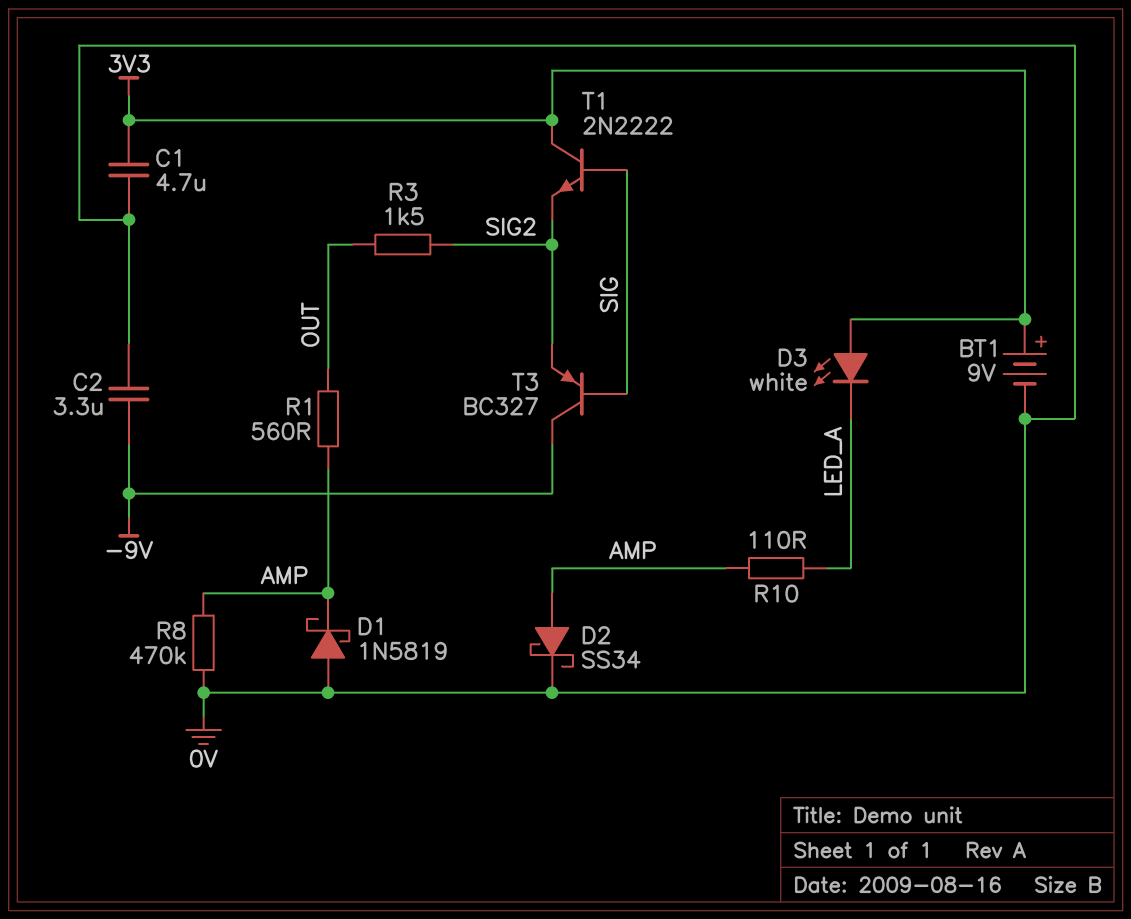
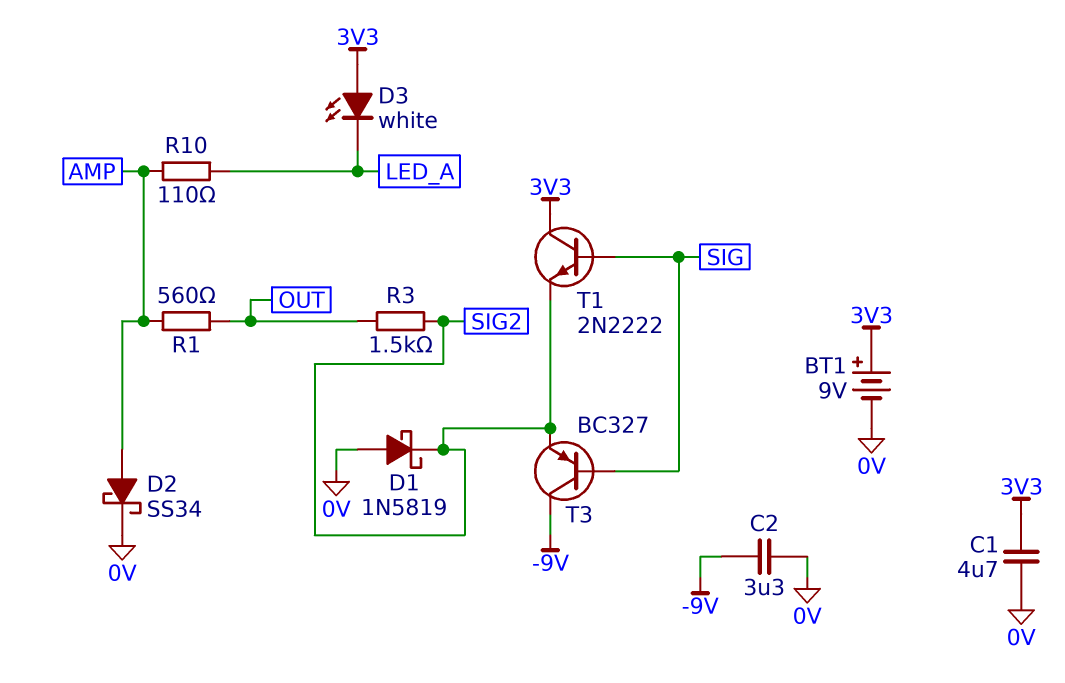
D1: schottky 1N5819 (A 0V, K AMP) -> schottky 1N5819 (A 0V, K SIG2)
R8: 470k (0V, AMP) -> none

